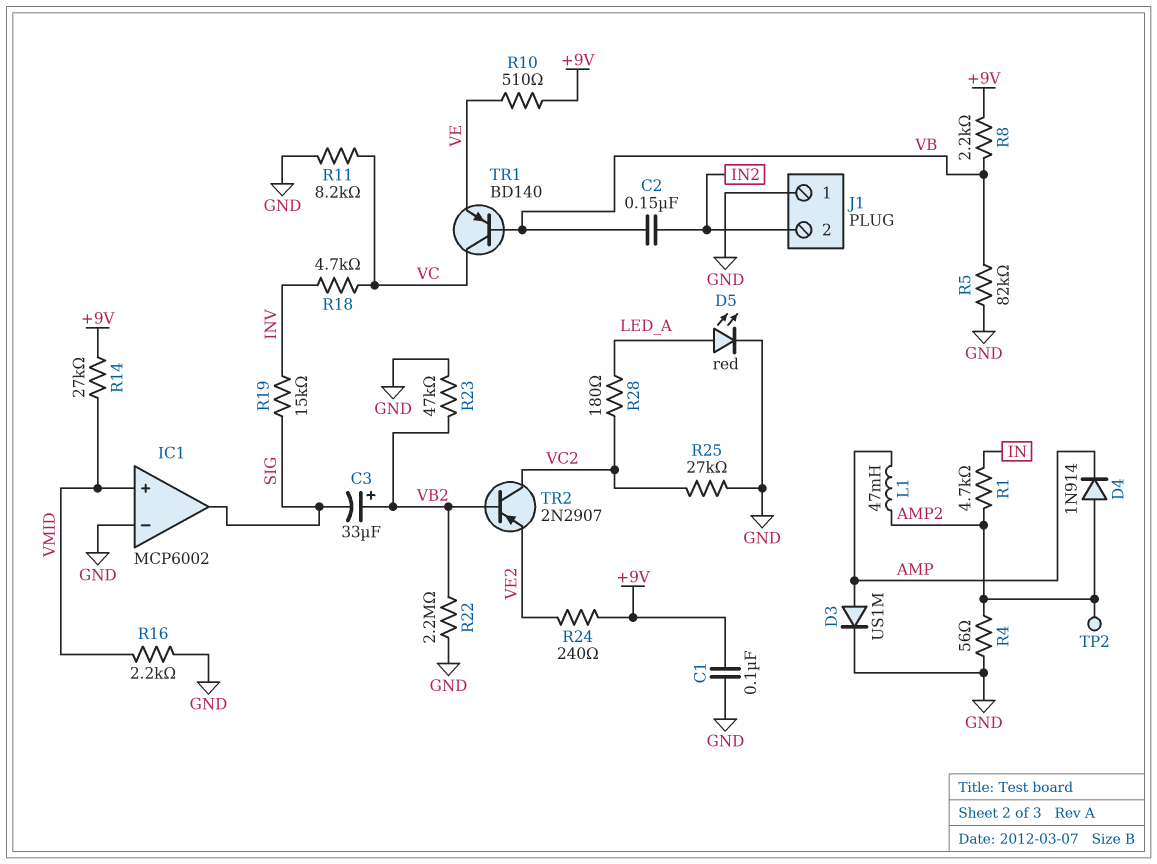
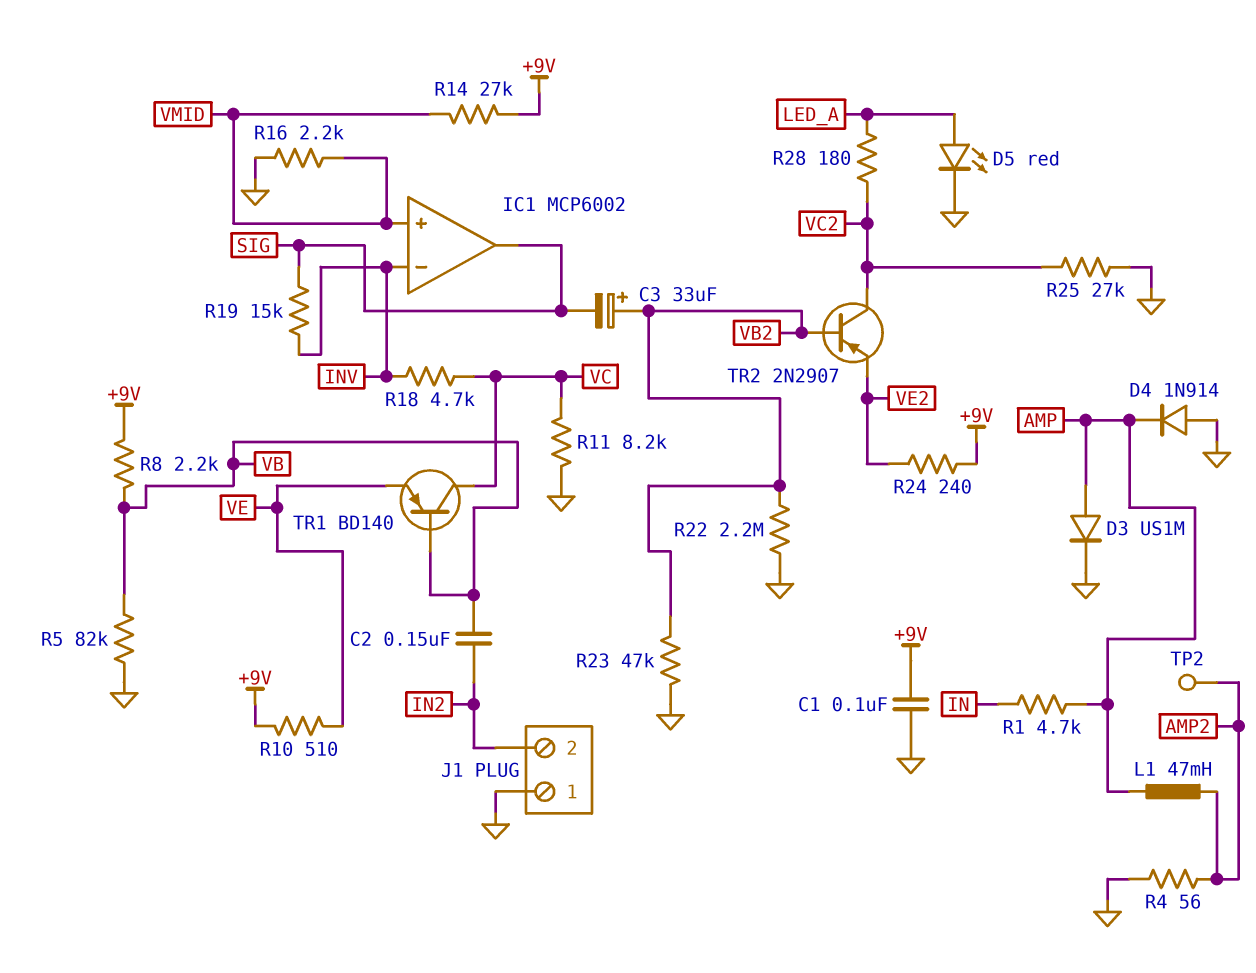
D4: diode 1N914 (A AMP2, K AMP) -> diode 1N914 (A GND, K AMP)
IC1 pin in-: GND -> INV
R1: 4.7k (AMP2, IN) -> 4.7k (AMP, IN)

